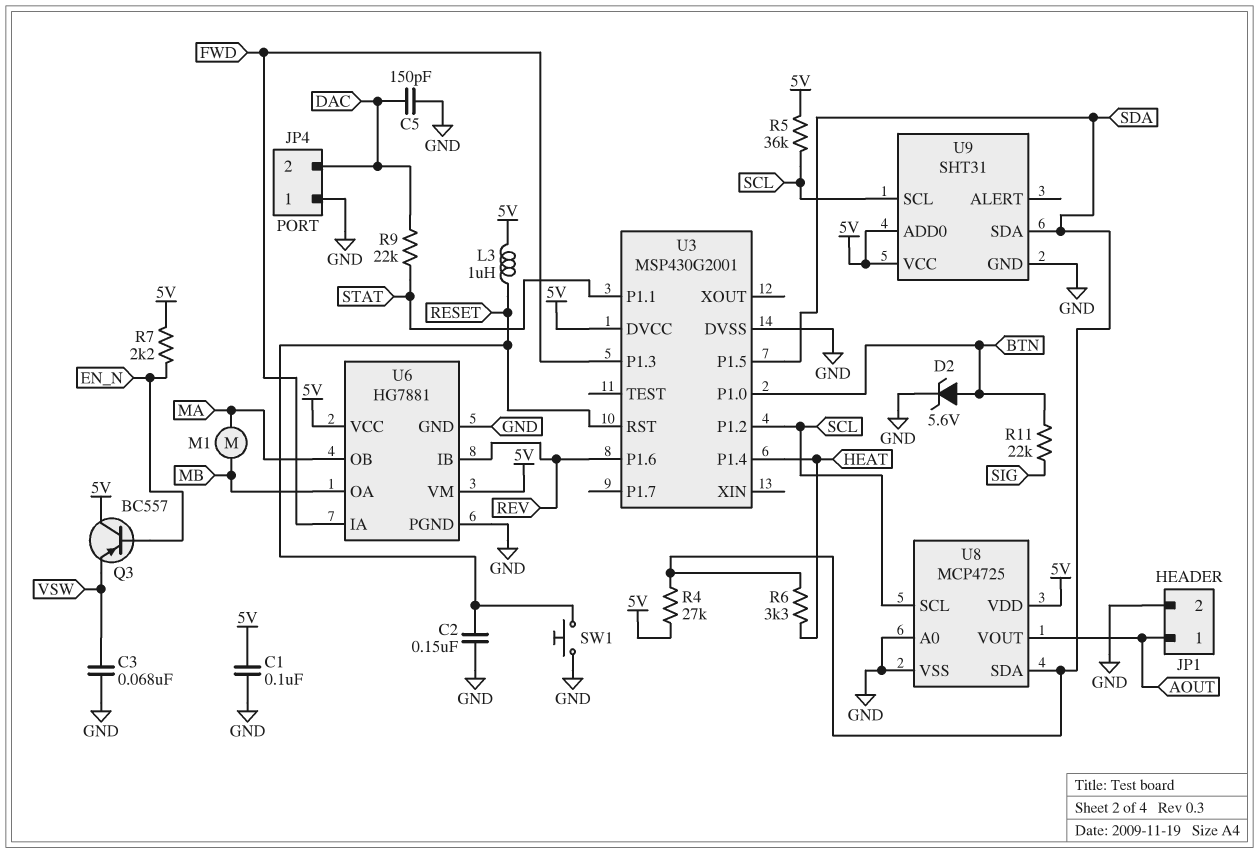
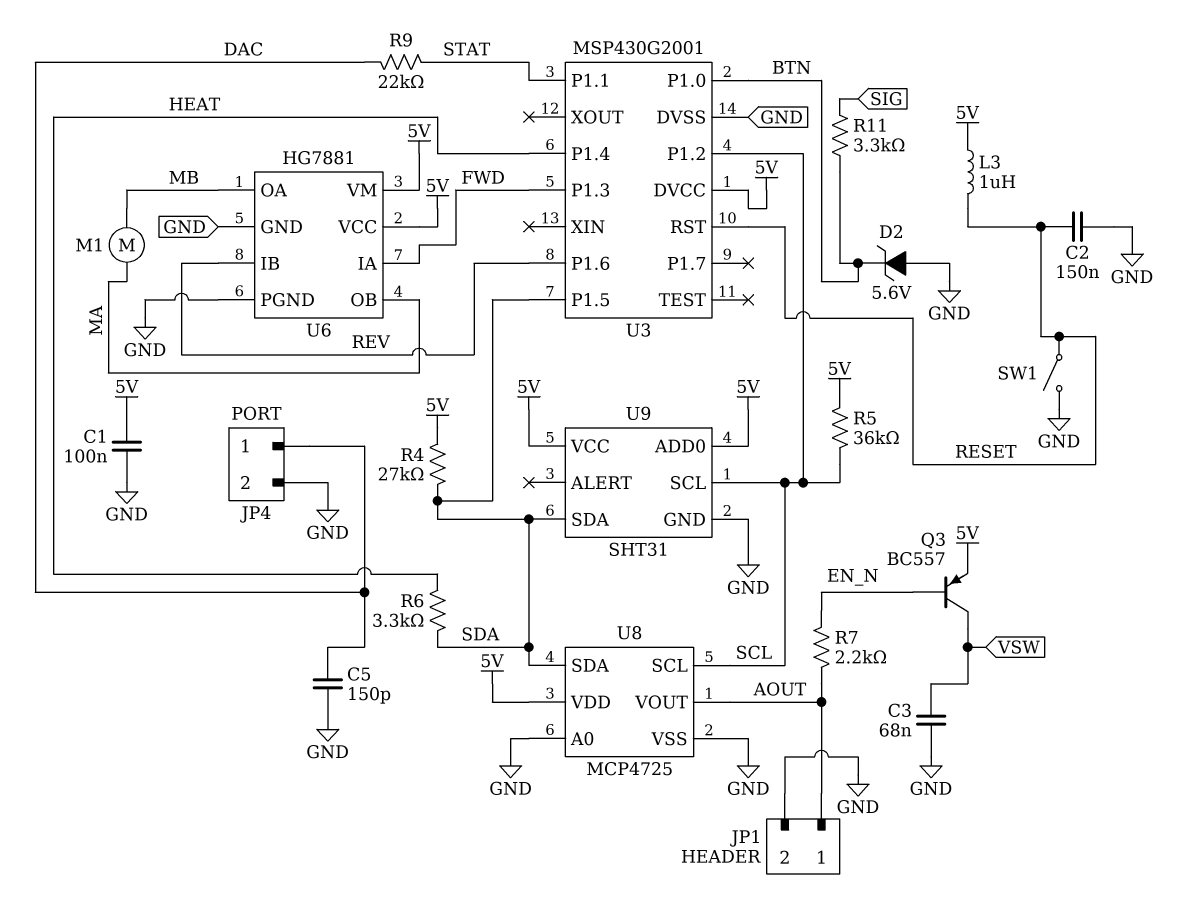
D2: zener 5.6V (A BTN, K GND) -> zener 5.6V (A GND, K BTN)
JP4 pin 1: GND -> DAC
JP4 pin 2: DAC -> GND
Q3: PNP BC557 (B EN_N, C 5V, E VSW) -> PNP BC557 (B EN_N, C VSW, E 5V)
R7: 2.2k (5V, EN_N) -> 2.2k (AOUT, EN_N)
R11: 22k (BTN, SIG) -> 3.3k (BTN, SIG)
SW1: button (GND, RESET) -> switch (GND, RESET)

